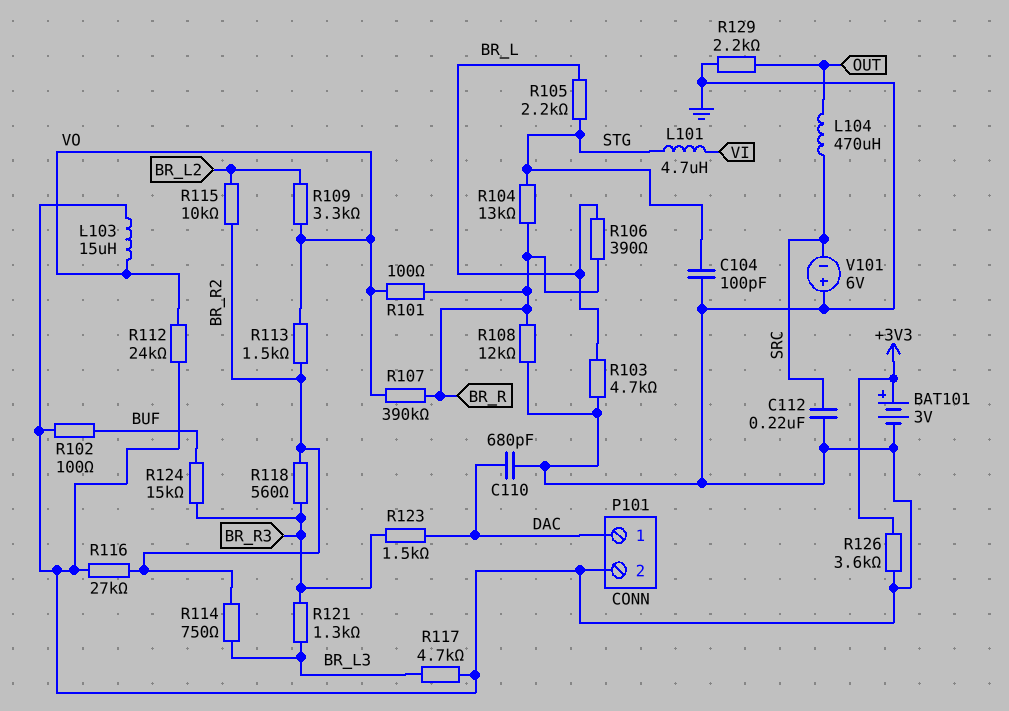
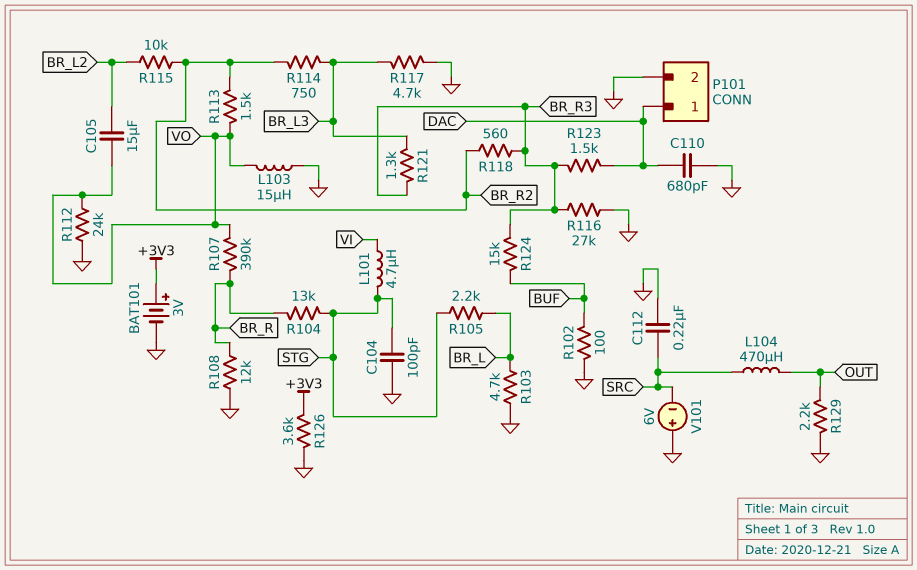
C105: none -> 15uF (BR_L2, VO)
R101: 100 (BR_R, VO) -> none
R106: 390 (BR_L, BR_R) -> none
R109: 3.3k (BR_L2, VO) -> none
R116: 27k (BR_R2, GND) -> 27k (BR_R3, GND)

